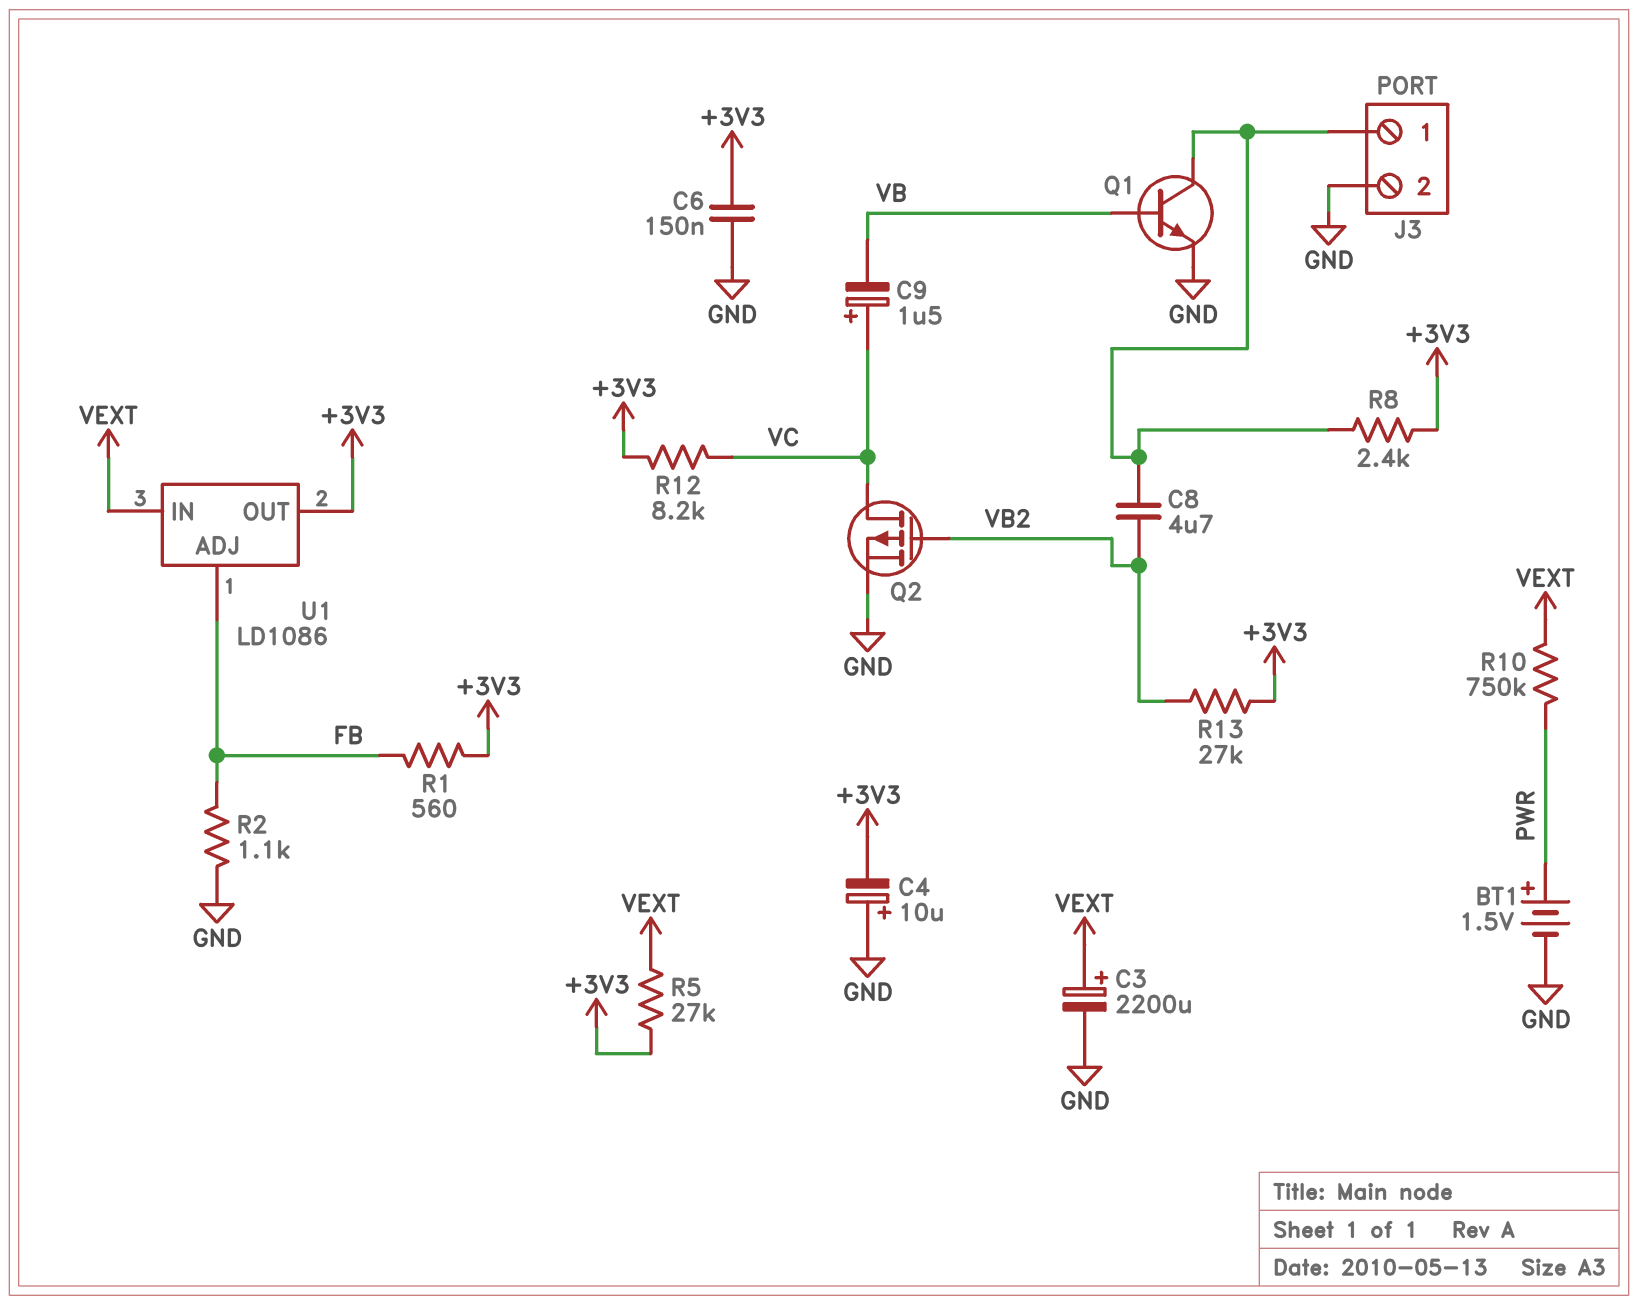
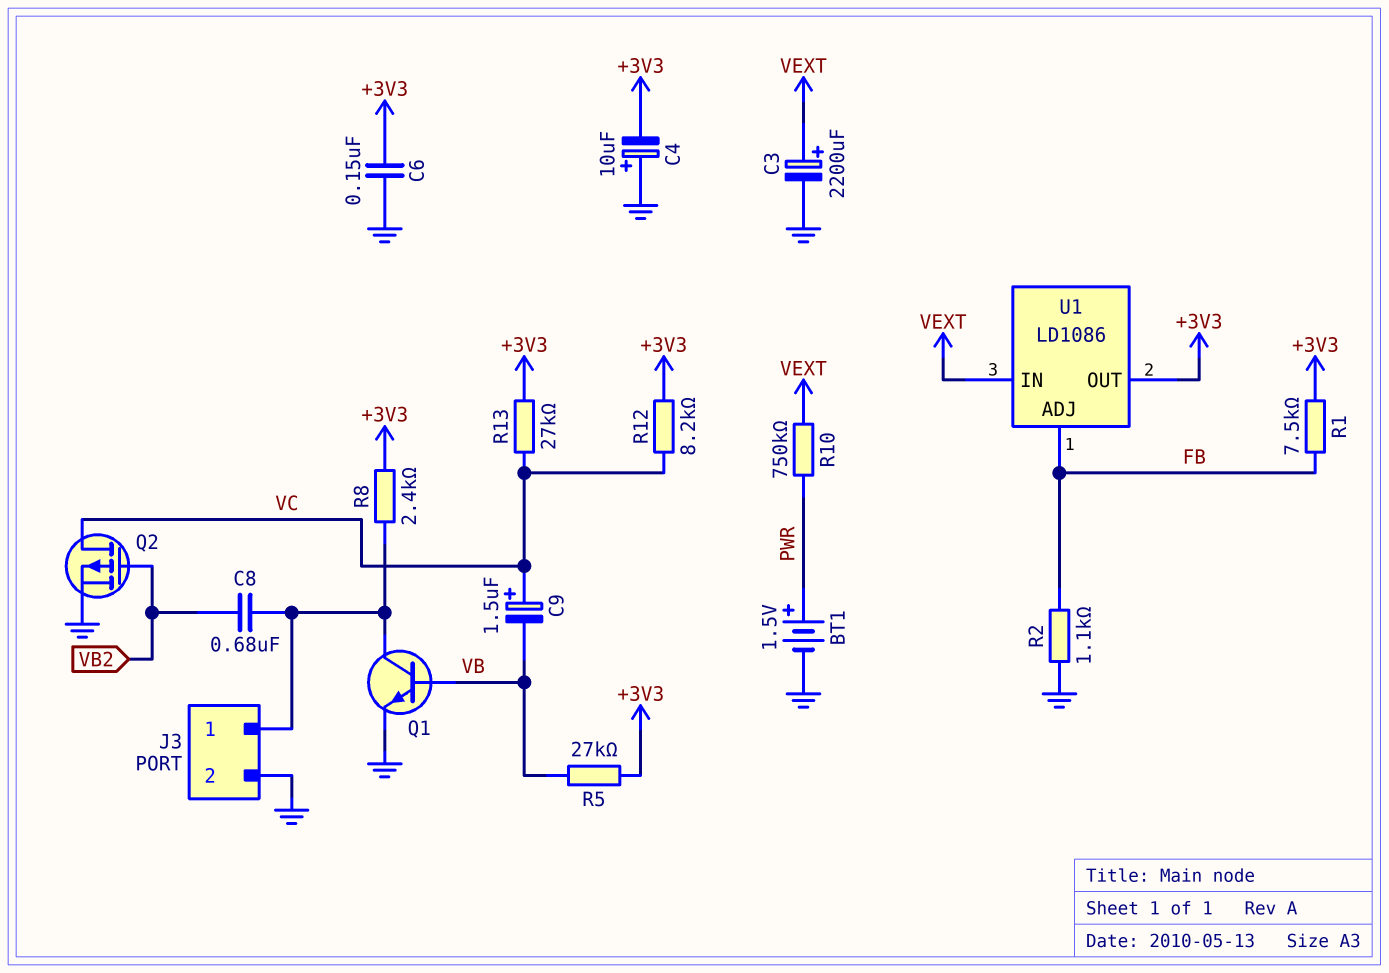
C8: 4.7uF (J3/1, VB2) -> 680nF (J3/1, VB2)
R1: 560 (+3V3, FB) -> 7.5k (+3V3, FB)
R5: 27k (+3V3, VEXT) -> 27k (+3V3, VB)
R13: 27k (+3V3, VB2) -> 27k (+3V3, VC)

